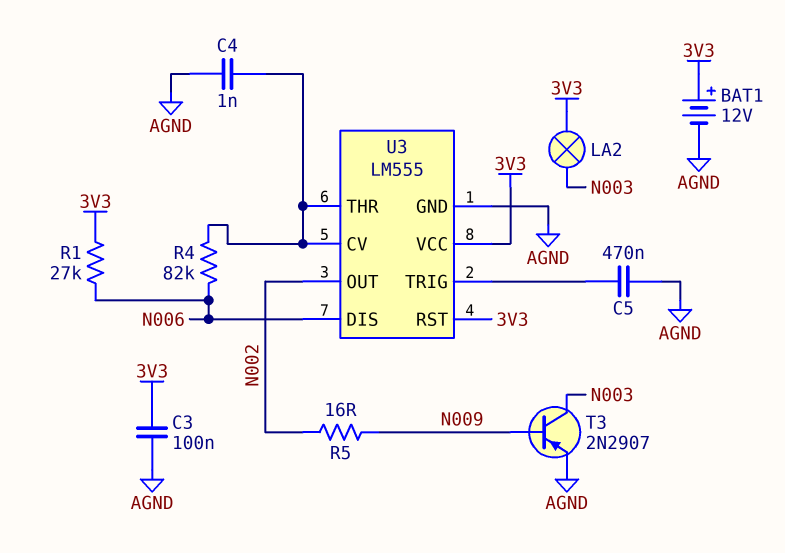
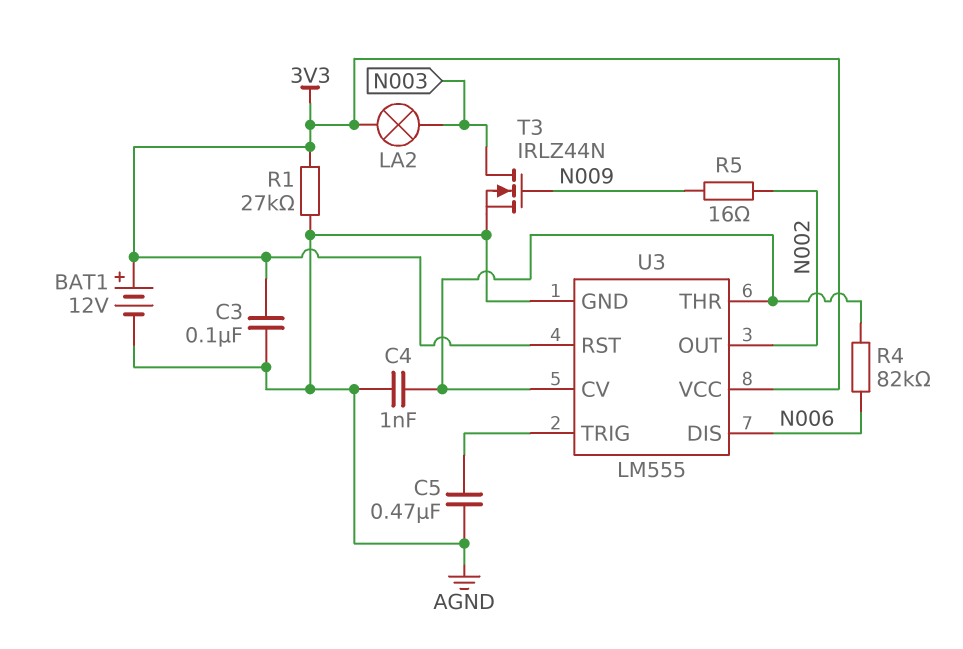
R1: 27k (3V3, N006) -> 27k (3V3, AGND)
T3: PNP 2N2907 (B N009, C N003, E AGND) -> NMOS IRLZ44N (G N009, D N003, S AGND)

